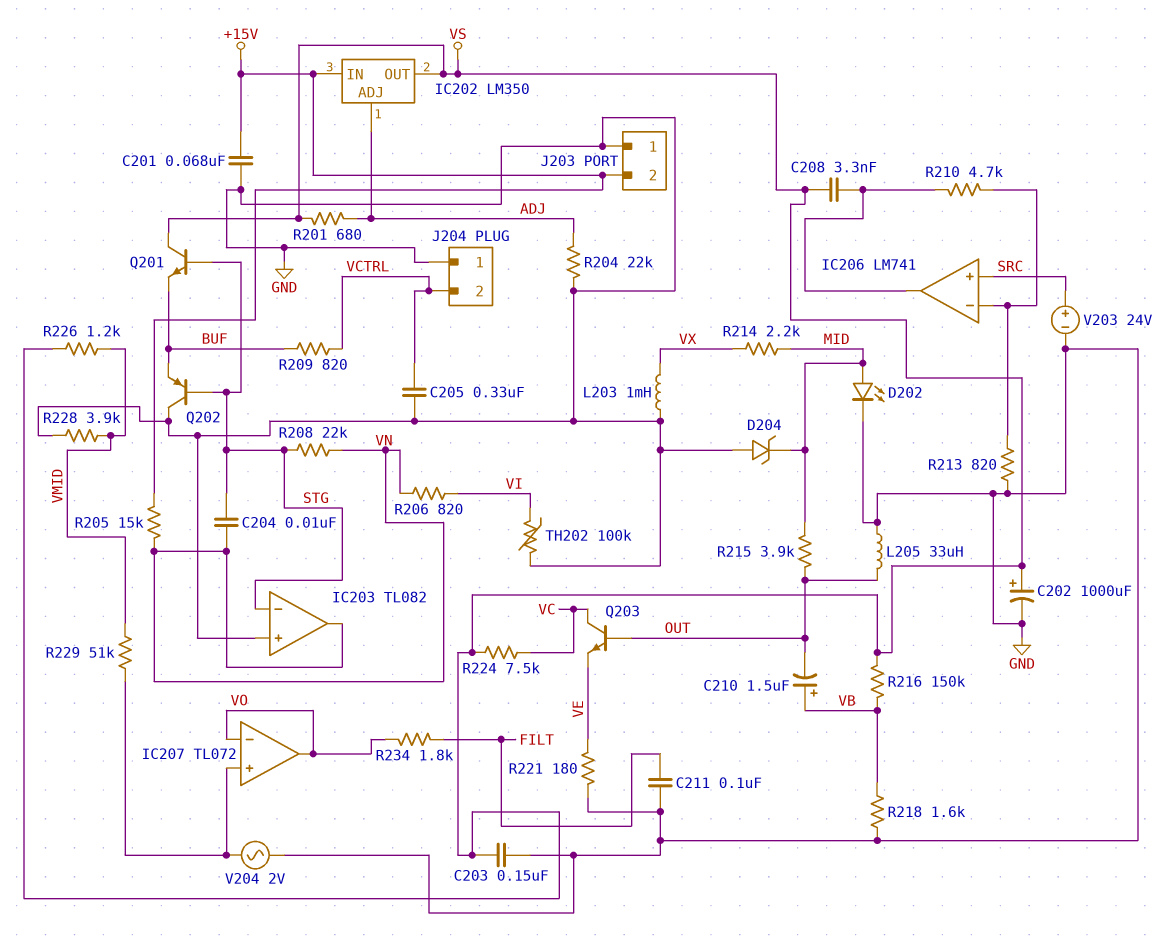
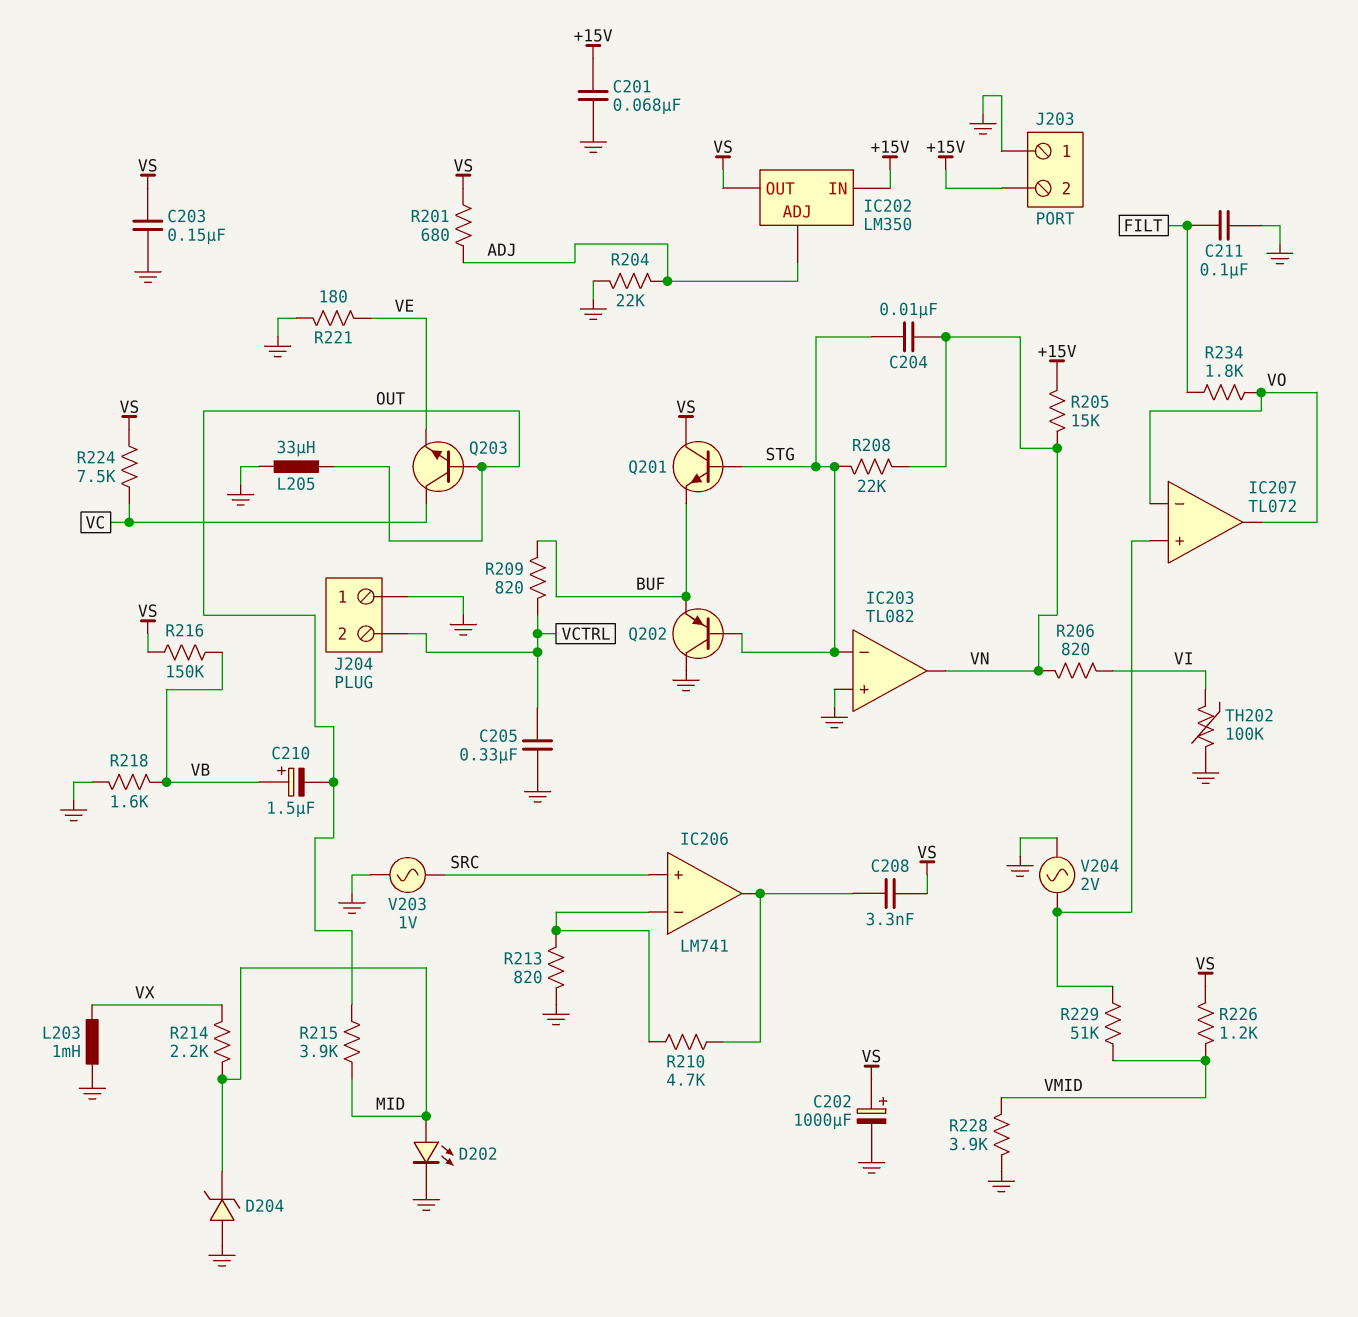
V203: 24V (plus SRC, minus GND) -> AC 1V (GND, SRC)

